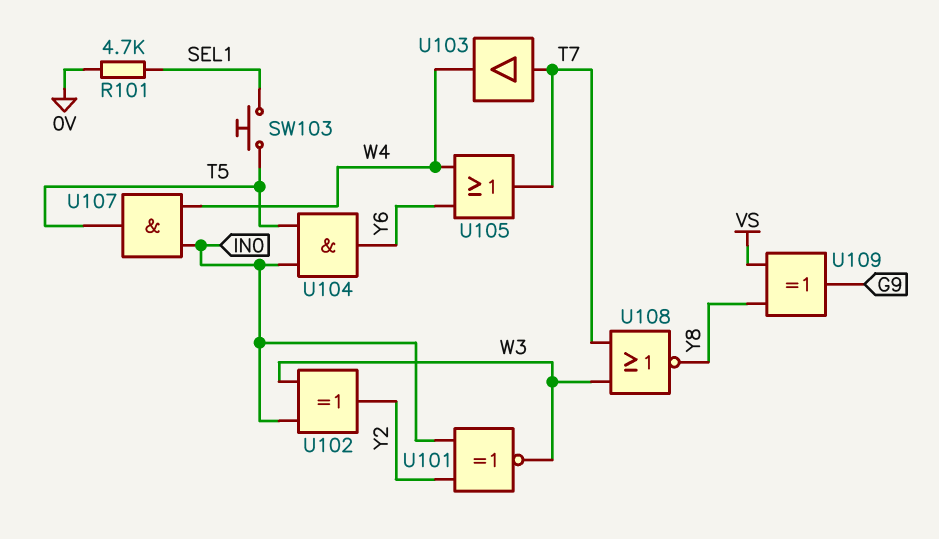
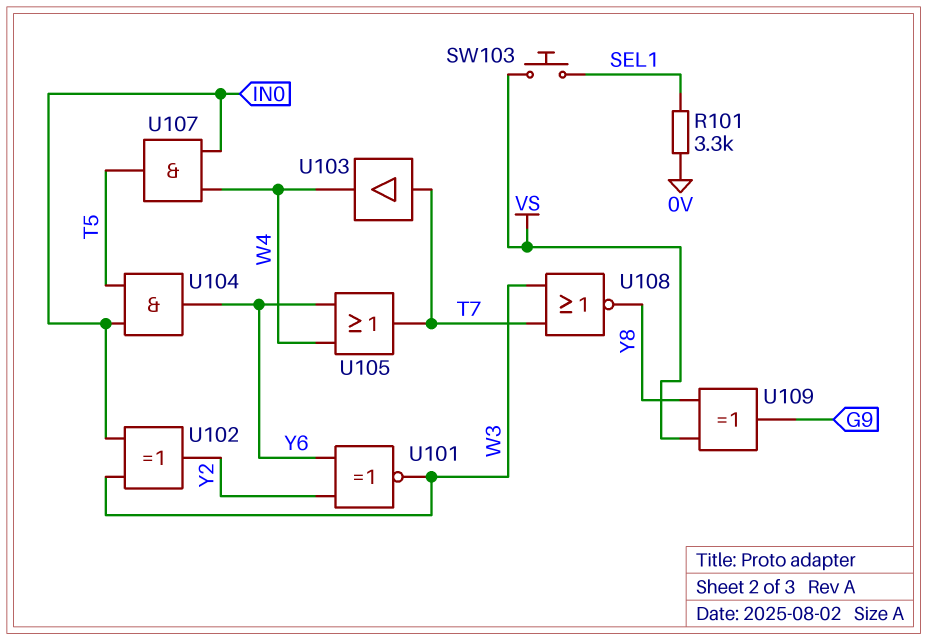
R101: 4.7k (0V, SEL1) -> 3.3k (0V, SEL1)
SW103: button (SEL1, T5) -> button (SEL1, VS)
U101: XNOR (in IN0, in Y2, out W3) -> XNOR (in Y2, in Y6, out W3)

